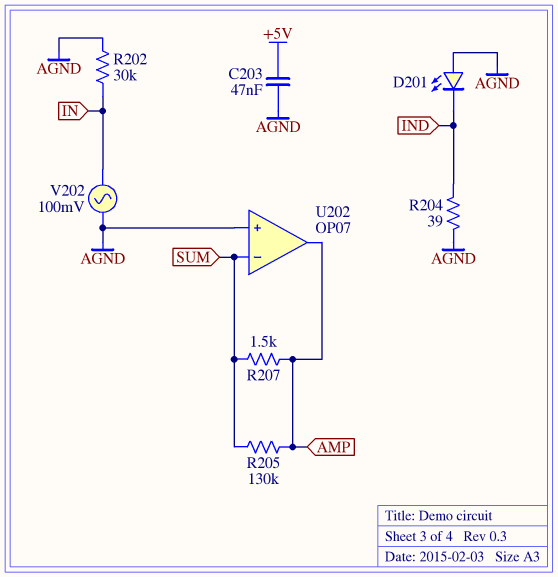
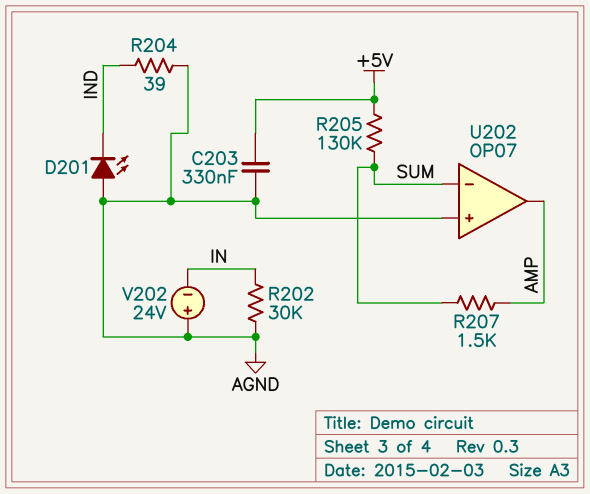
C203: 47nF (+5V, AGND) -> 330nF (+5V, AGND)
R205: 130k (AMP, SUM) -> 130k (+5V, SUM)
V202: AC 100mV (AGND, IN) -> 24V (plus AGND, minus IN)

